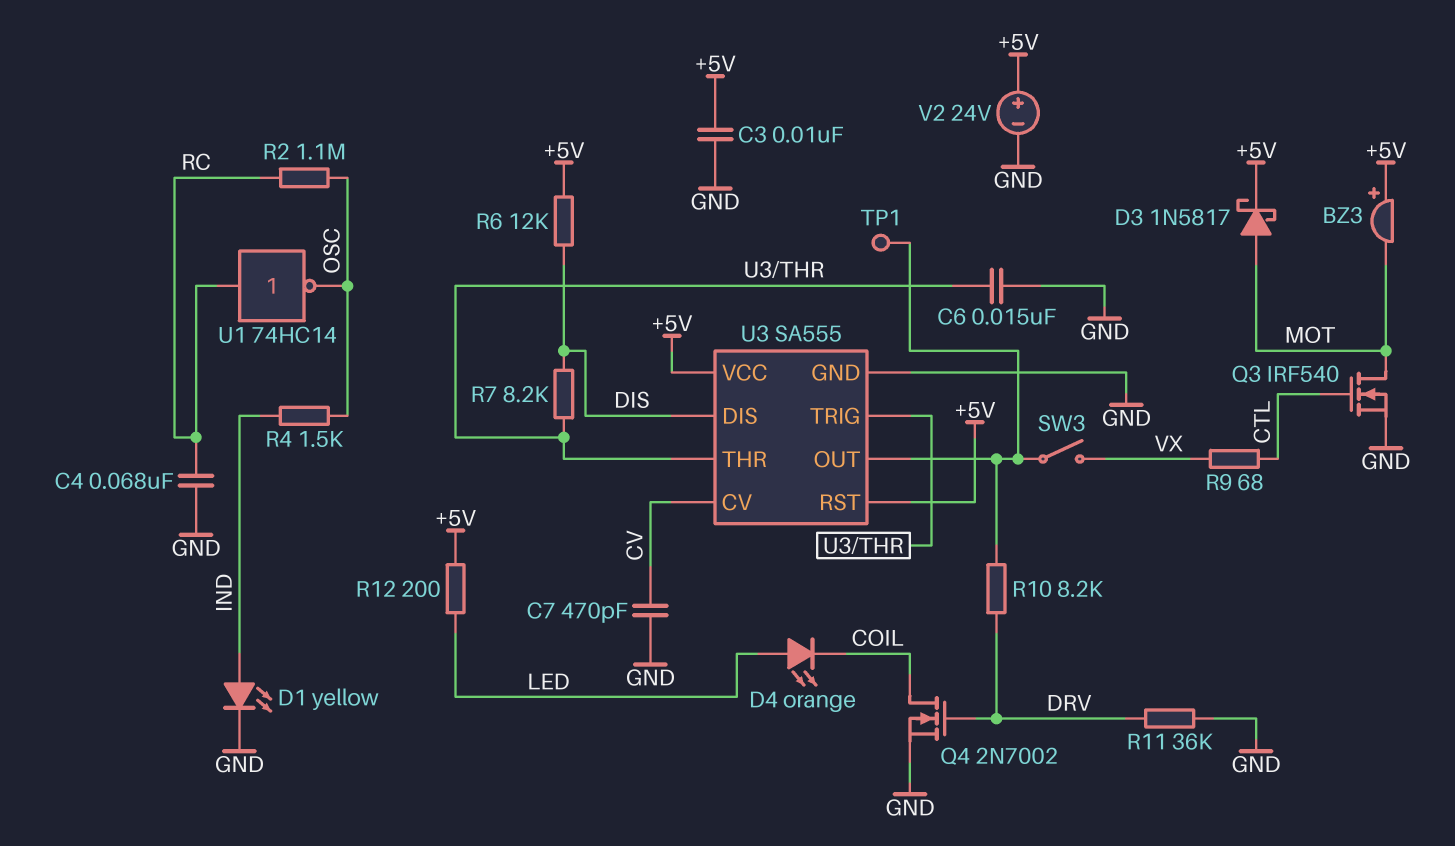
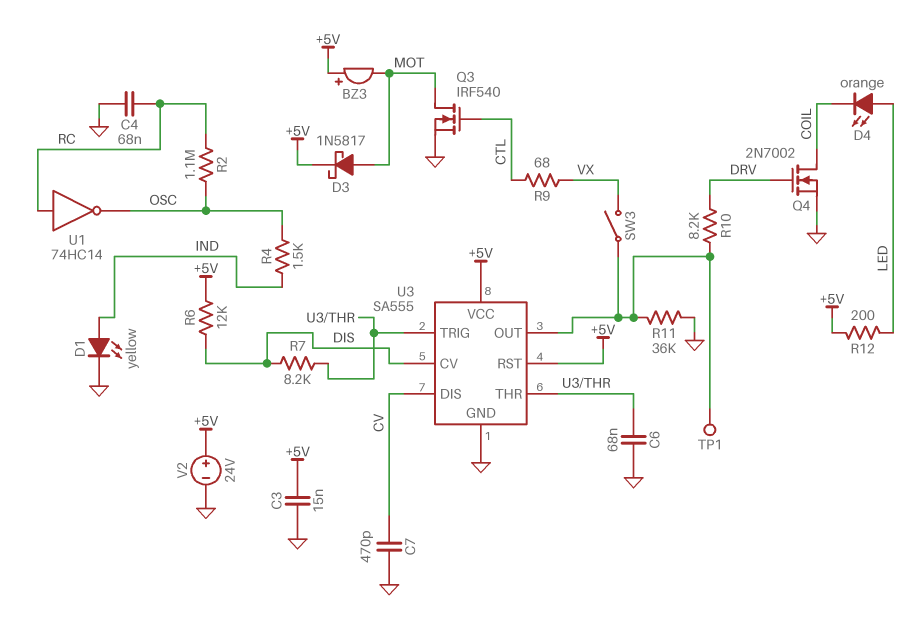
C3: 10nF (+5V, GND) -> 15nF (+5V, GND)
C6: 15nF (GND, U3/THR) -> 68nF (GND, U3/THR)
R11: 36k (DRV, GND) -> 36k (GND, U3/OUT)
U3 pin CV: CV -> DIS
U3 pin DIS: DIS -> CV

